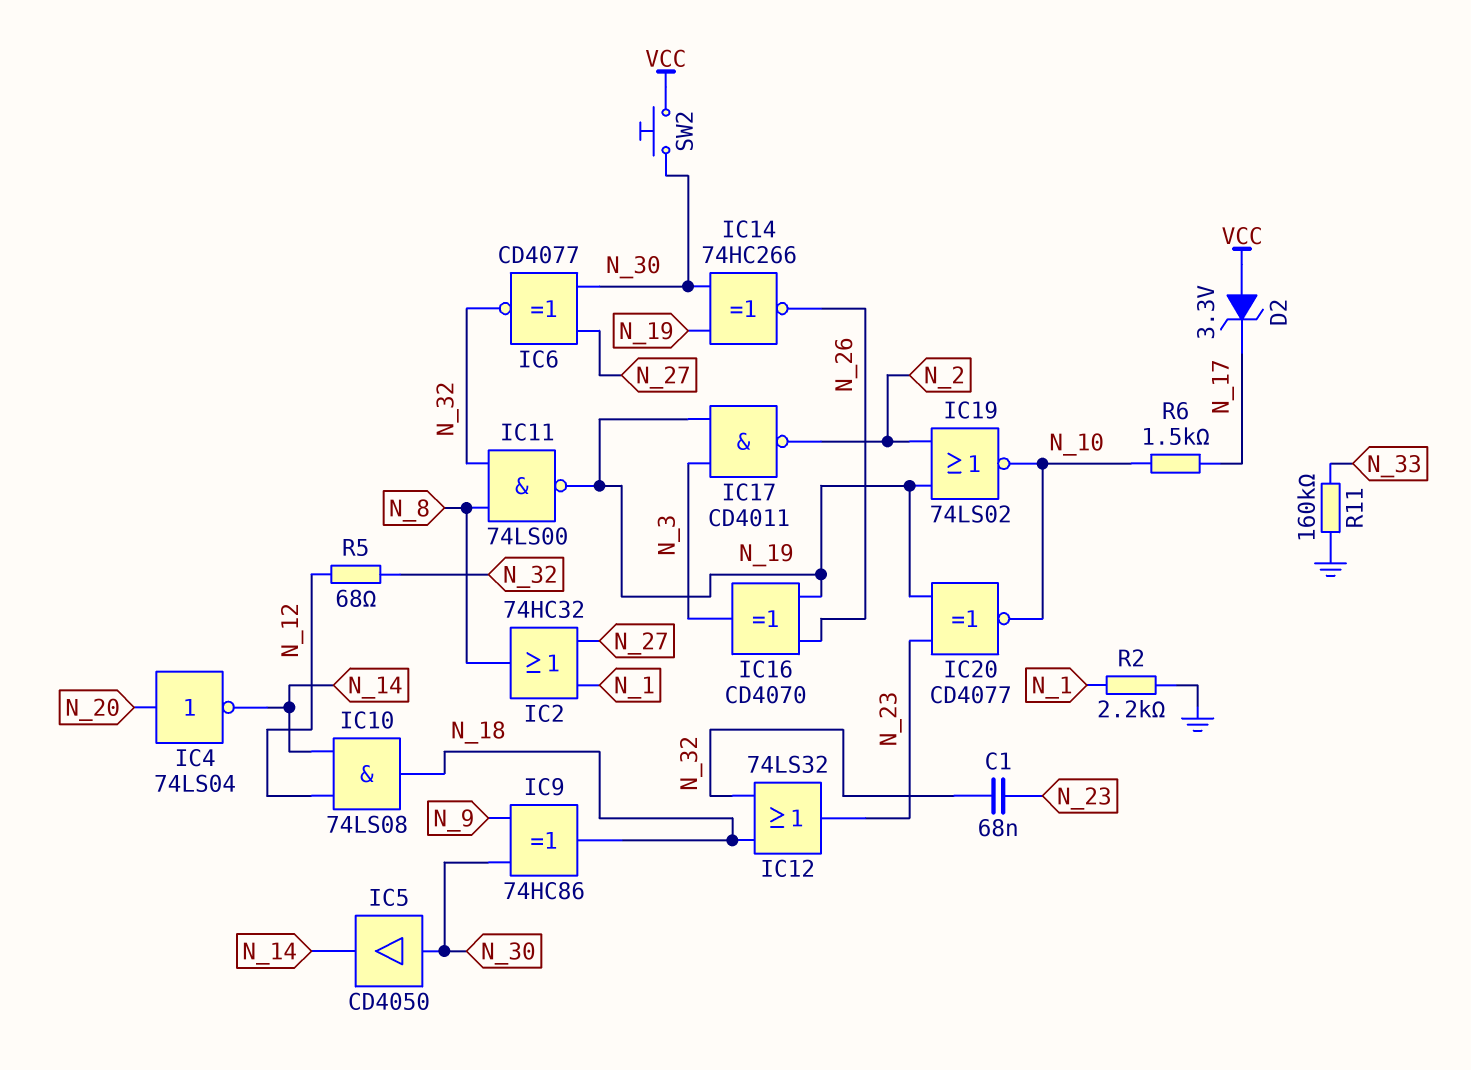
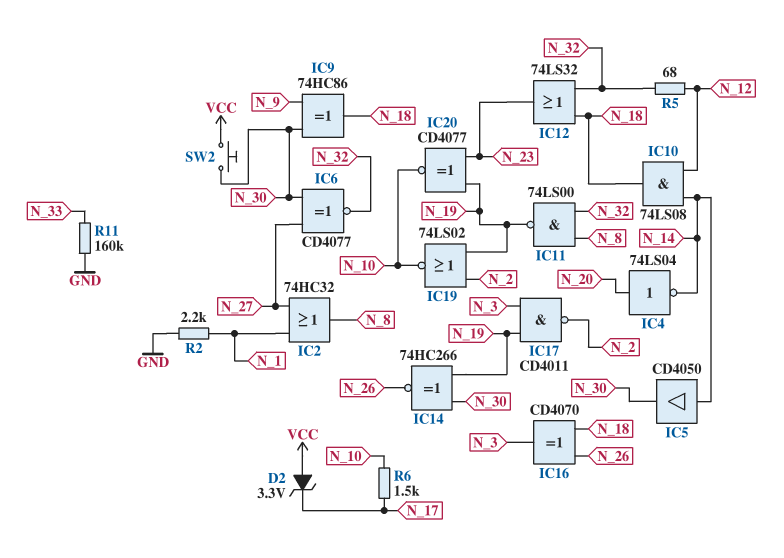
C1: 68nF (N_23, N_32) -> none
IC5: buffer CD4050 (in N_30, out N_14) -> buffer CD4050 (in N_14, out N_30)
IC16: XOR CD4070 (in N_19, in N_26, out N_3) -> XOR CD4070 (in N_18, in N_26, out N_3)

